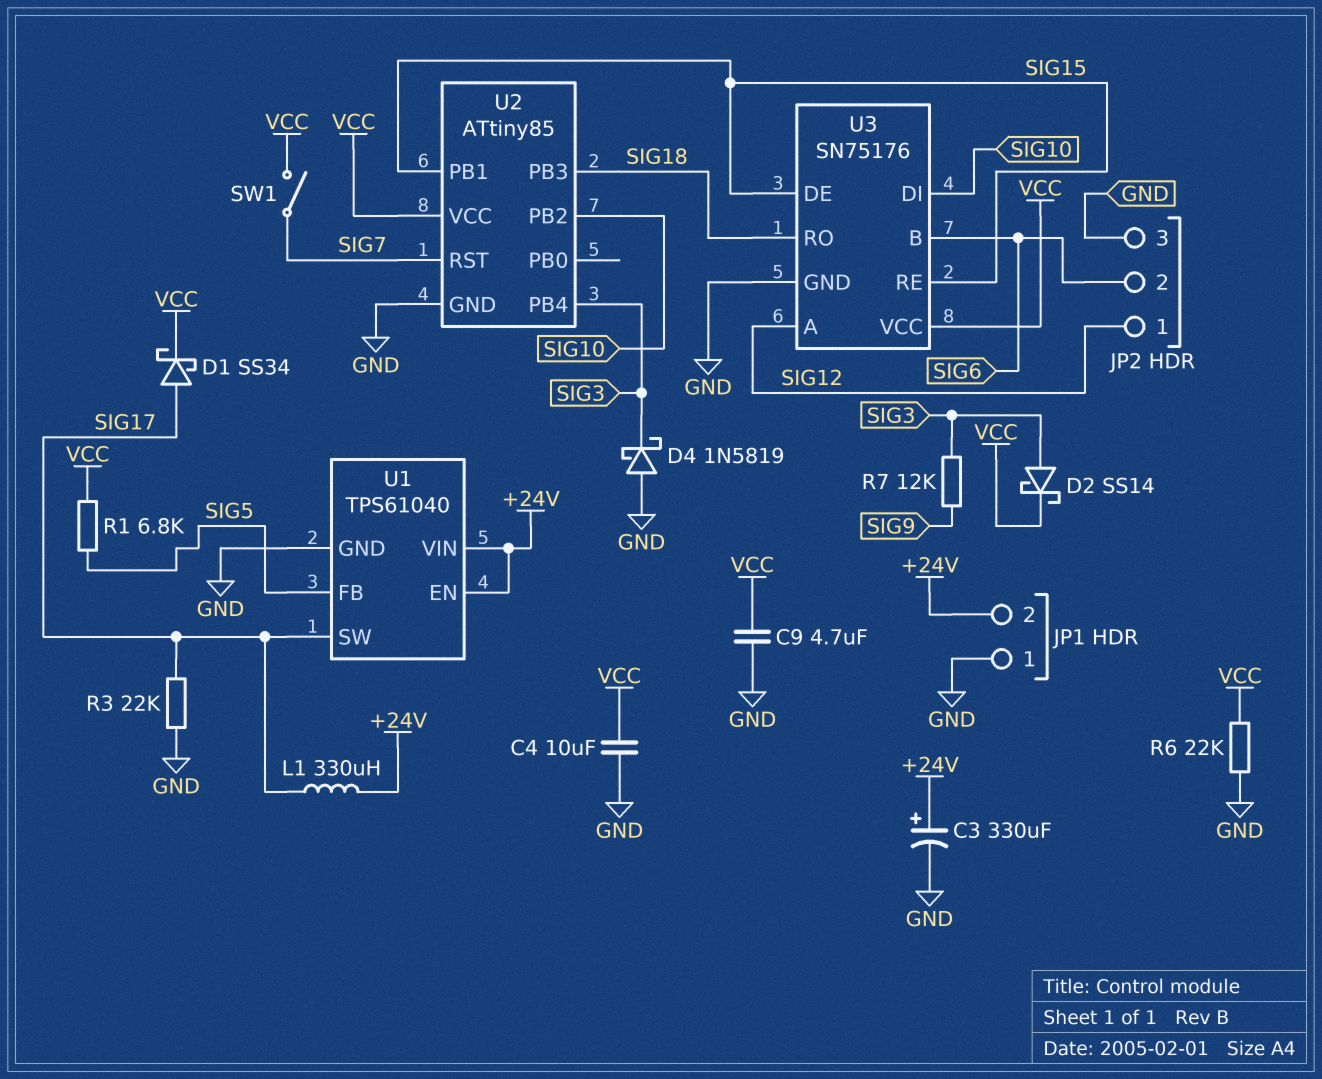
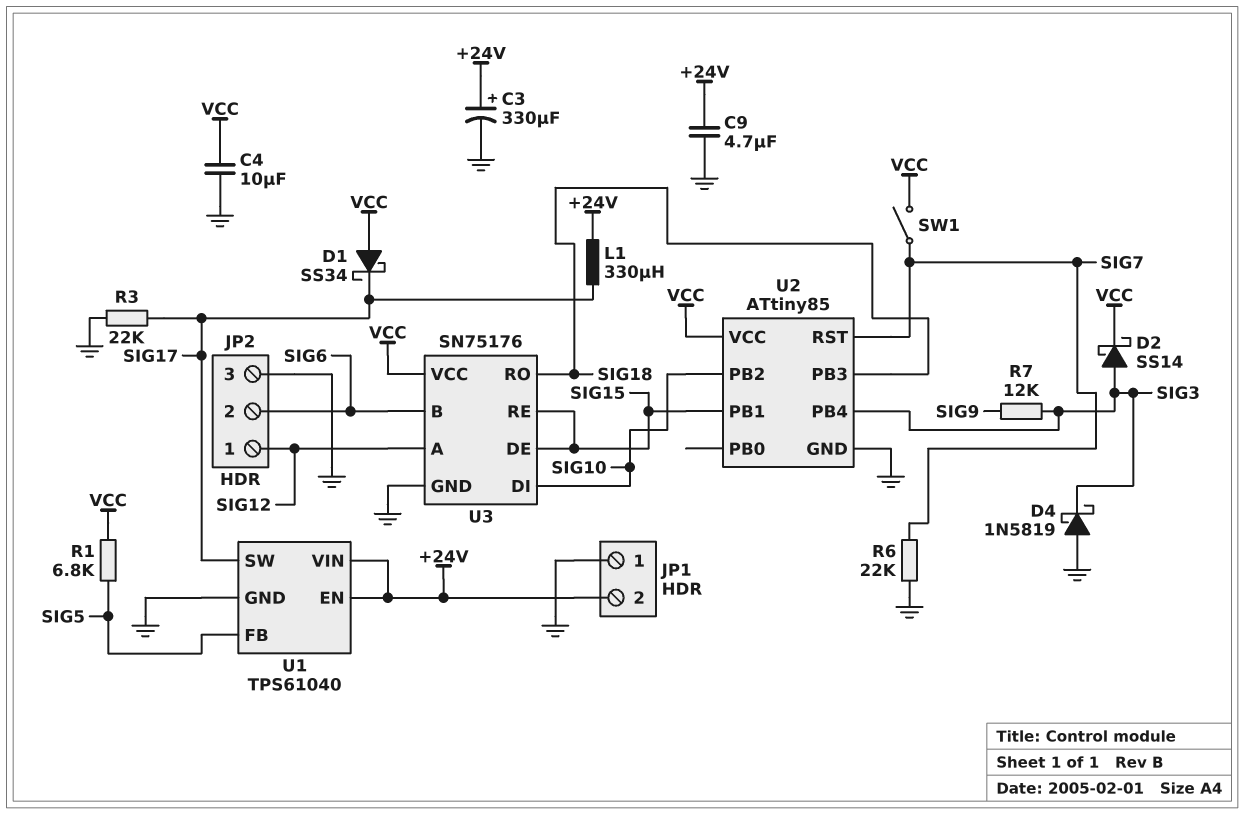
C9: 4.7uF (GND, VCC) -> 4.7uF (+24V, GND)
D1: schottky SS34 (A SIG17, K VCC) -> schottky SS34 (A VCC, K SIG17)
R6: 22k (GND, VCC) -> 22k (GND, SIG7)

